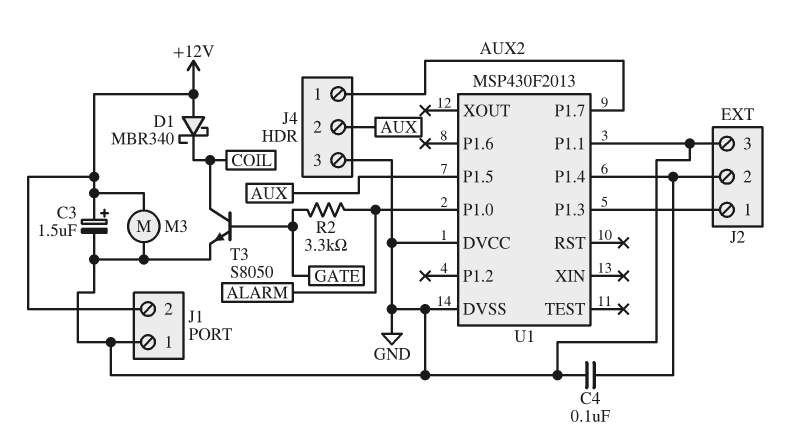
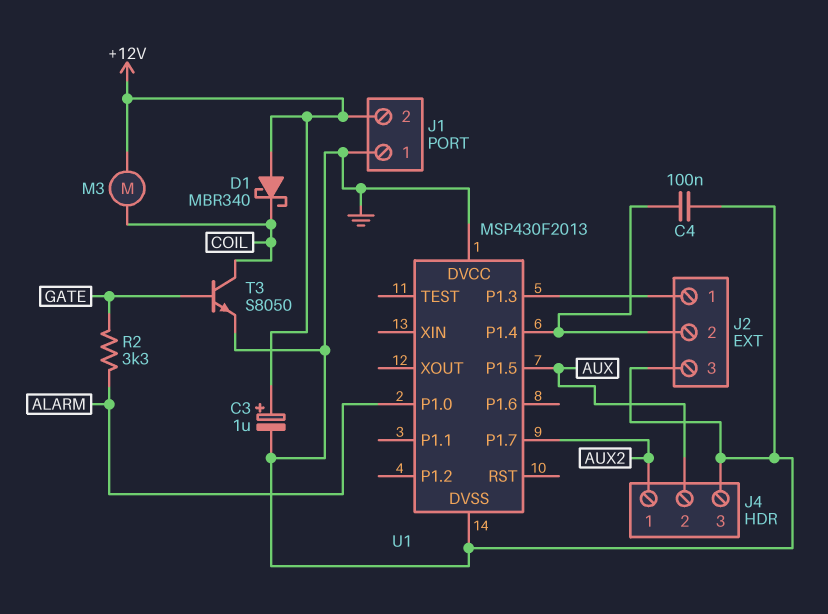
C3: 1.5uF (plus +12V, minus GND) -> 1uF (plus +12V, minus GND)
M3: motor (+12V, GND) -> motor (+12V, COIL)
U1 pin P1.1: GND -> none

